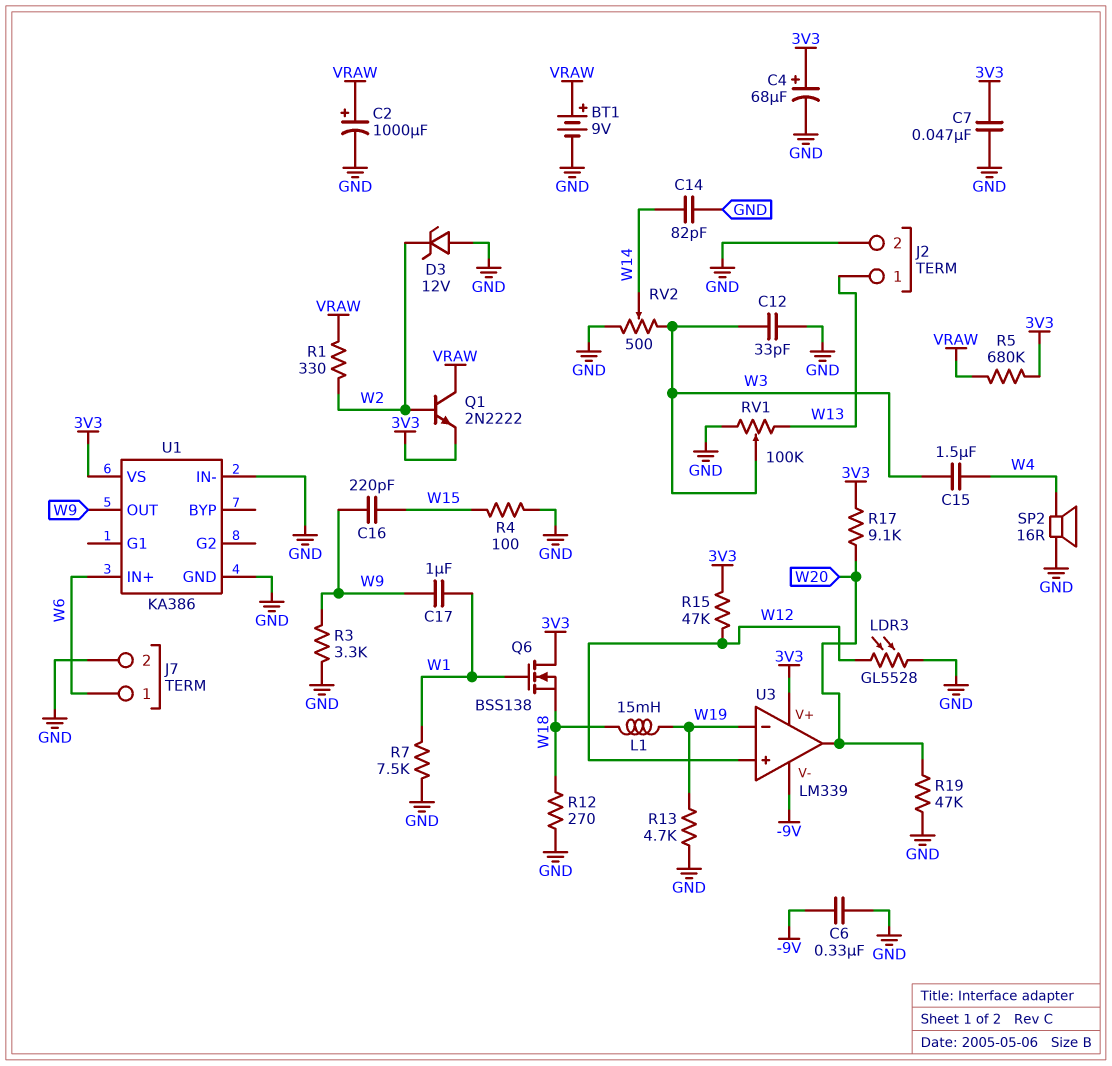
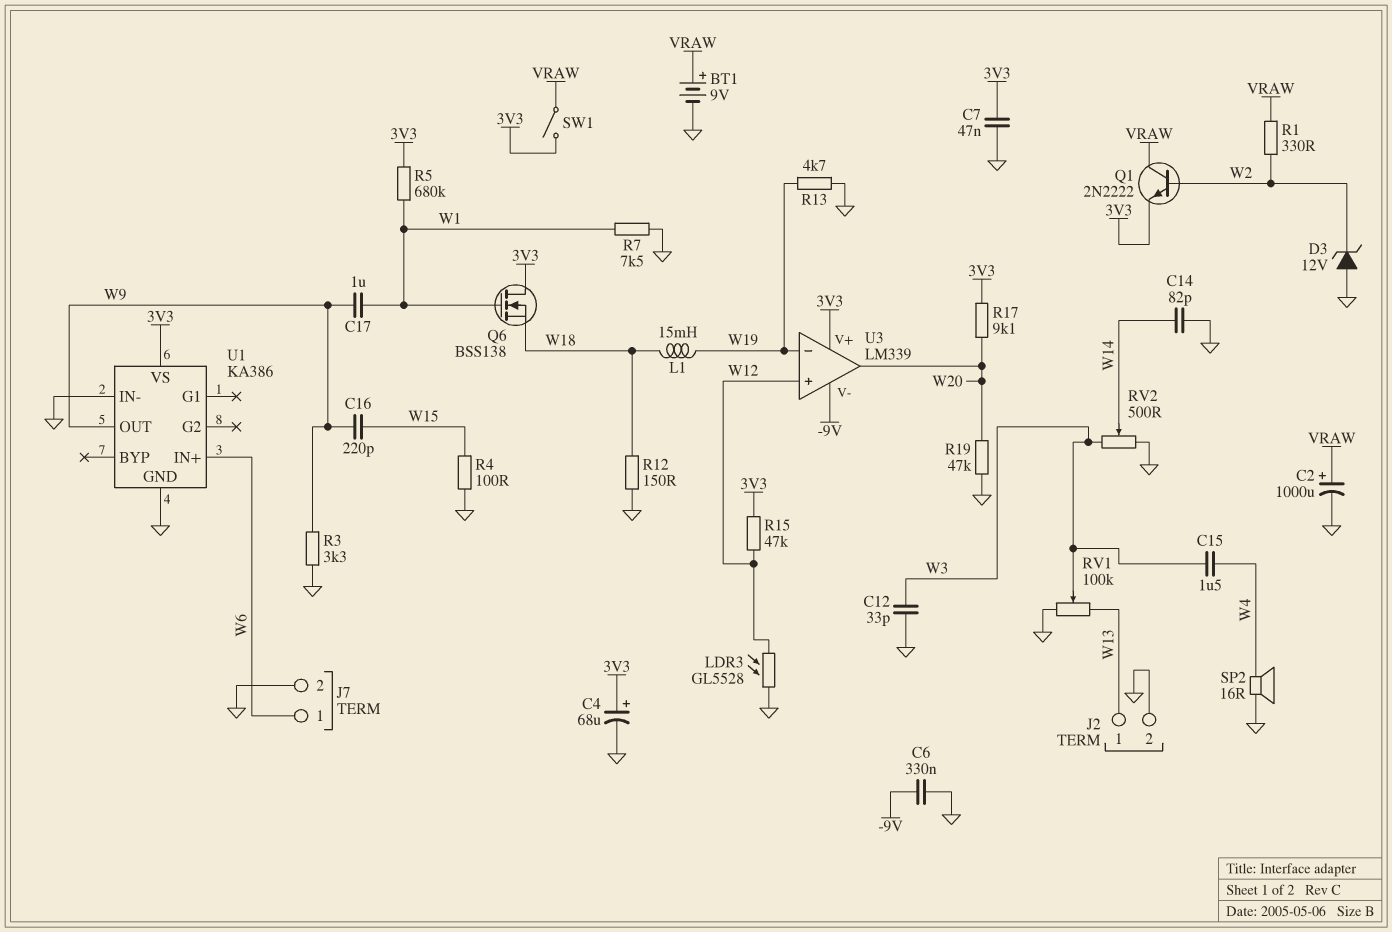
R5: 680k (3V3, VRAW) -> 680k (3V3, W1)
R12: 270 (GND, W18) -> 150 (GND, W18)
SW1: none -> switch (3V3, VRAW)

